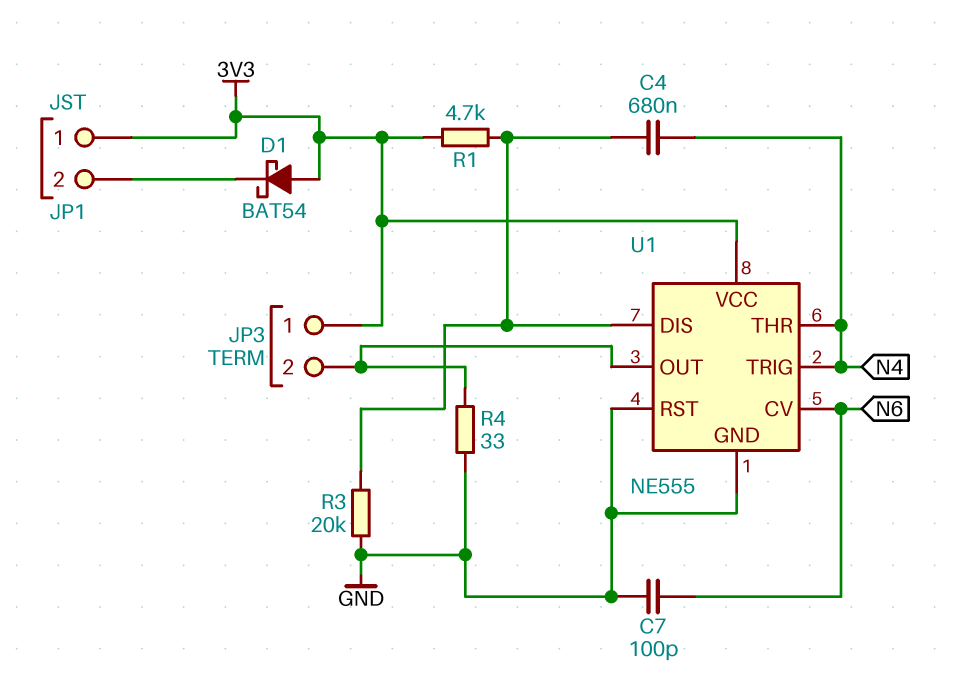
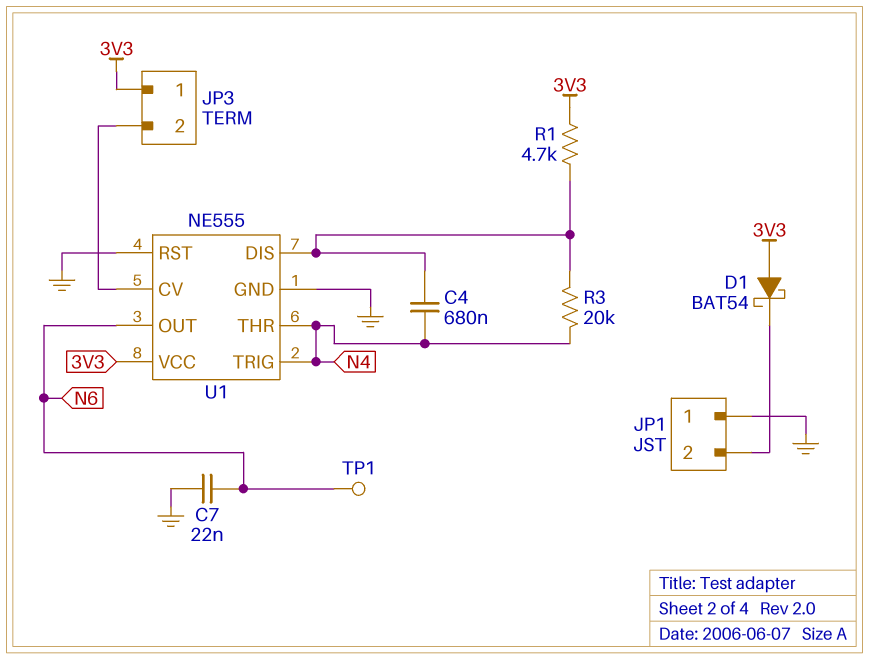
C7: 100pF (GND, N6) -> 22nF (GND, N6)
JP1 pin 1: 3V3 -> GND
R3: 20k (GND, U1/DIS) -> 20k (N4, U1/DIS)
R4: 33 (GND, JP3/2) -> none
TP1: none -> test point (N6)
U1 pin CV: N6 -> JP3/2
U1 pin OUT: JP3/2 -> N6

